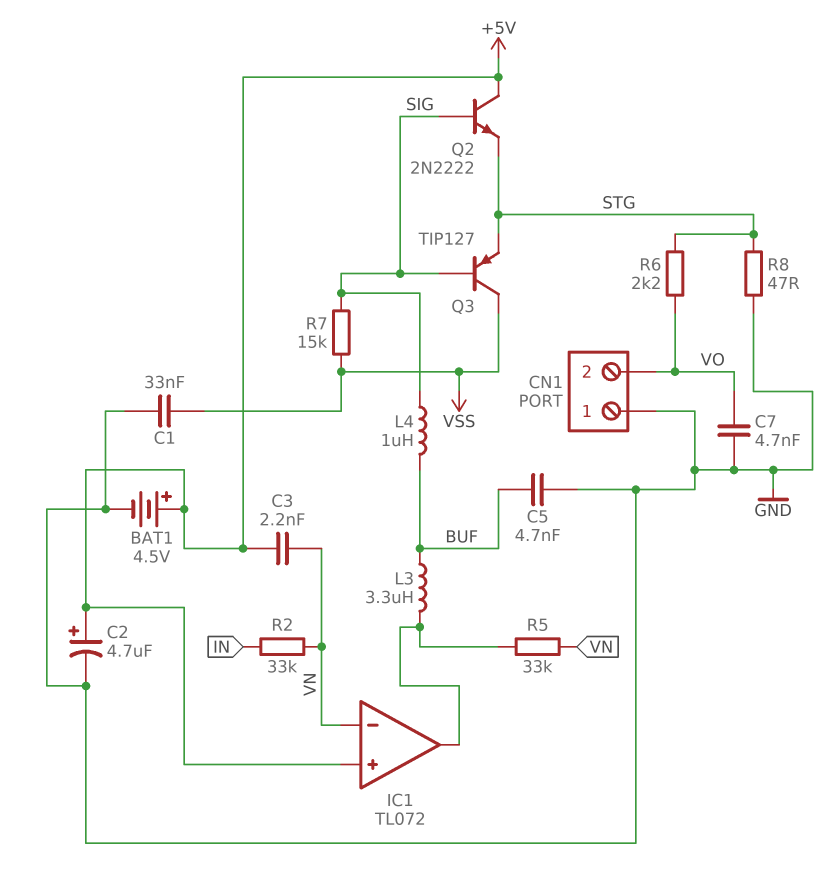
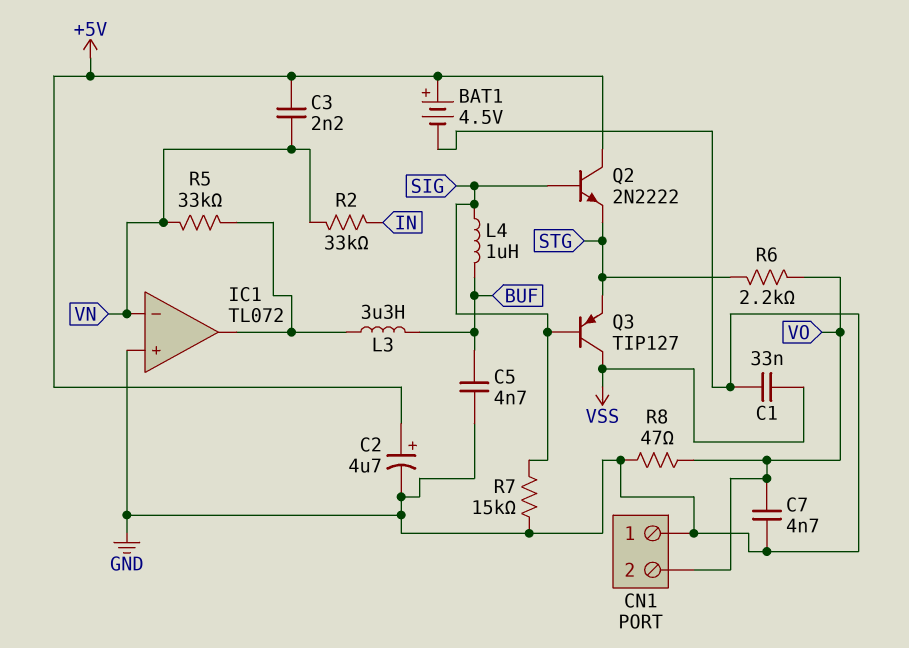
IC1 pin in+: +5V -> GND
R7: 15k (SIG, VSS) -> 15k (GND, SIG)
R8: 47 (GND, STG) -> 47 (GND, VO)

